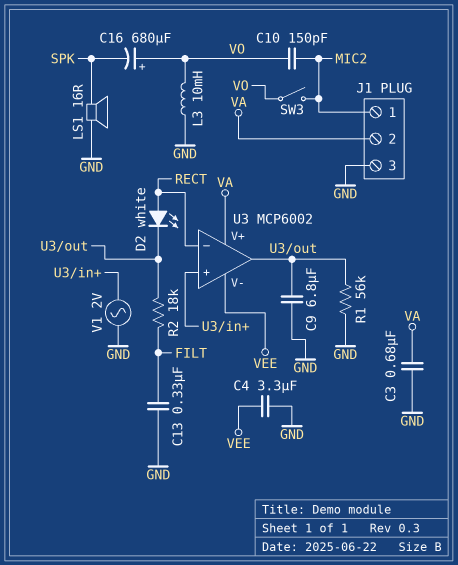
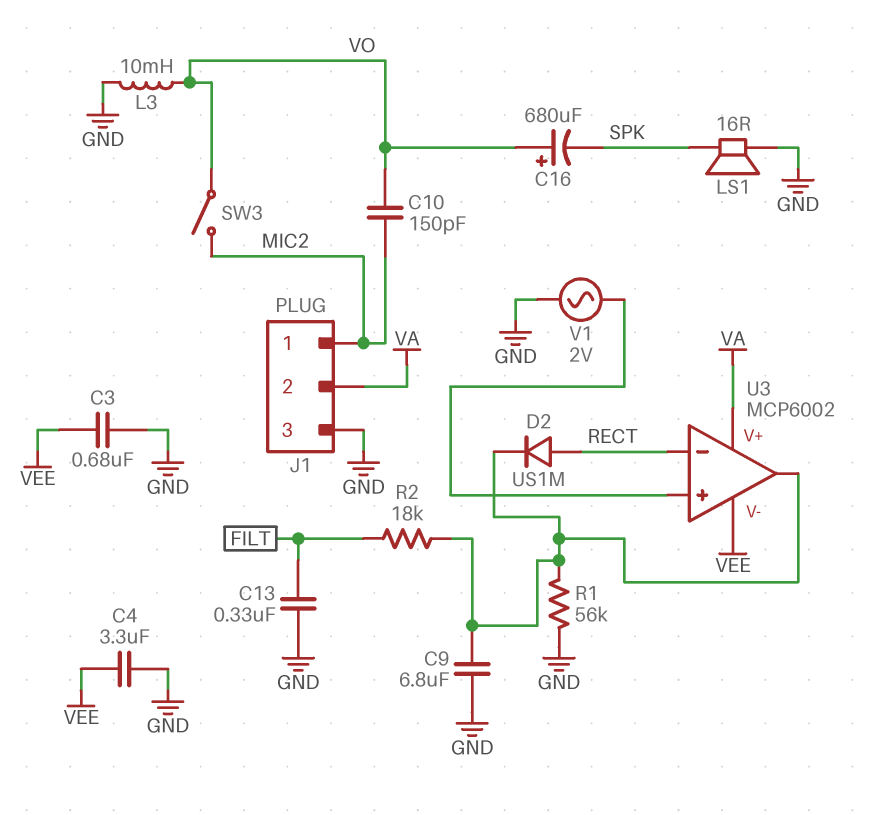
C3: 680nF (GND, VA) -> 680nF (GND, VEE)
D2: LED white (A RECT, K U3/out) -> diode US1M (A RECT, K U3/out)

